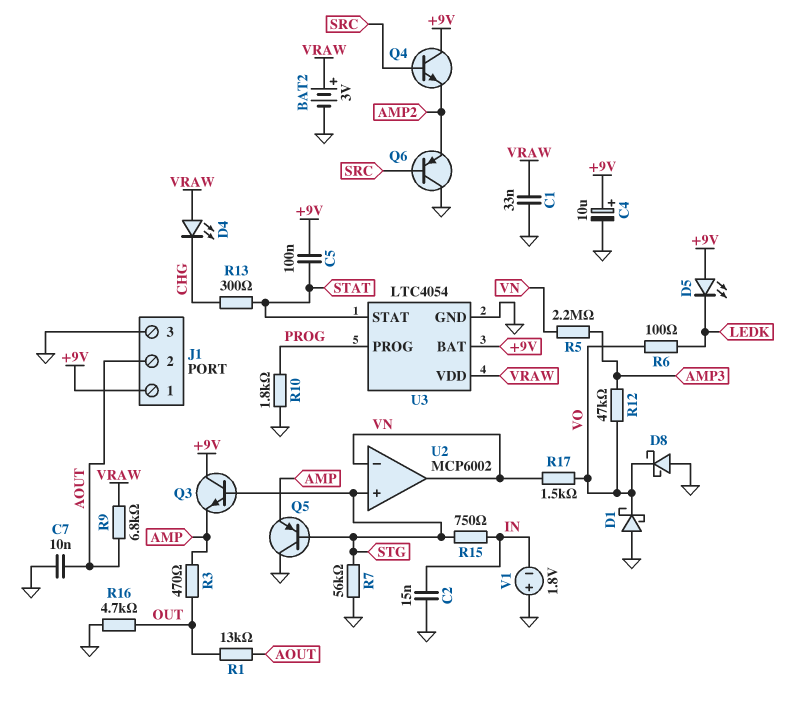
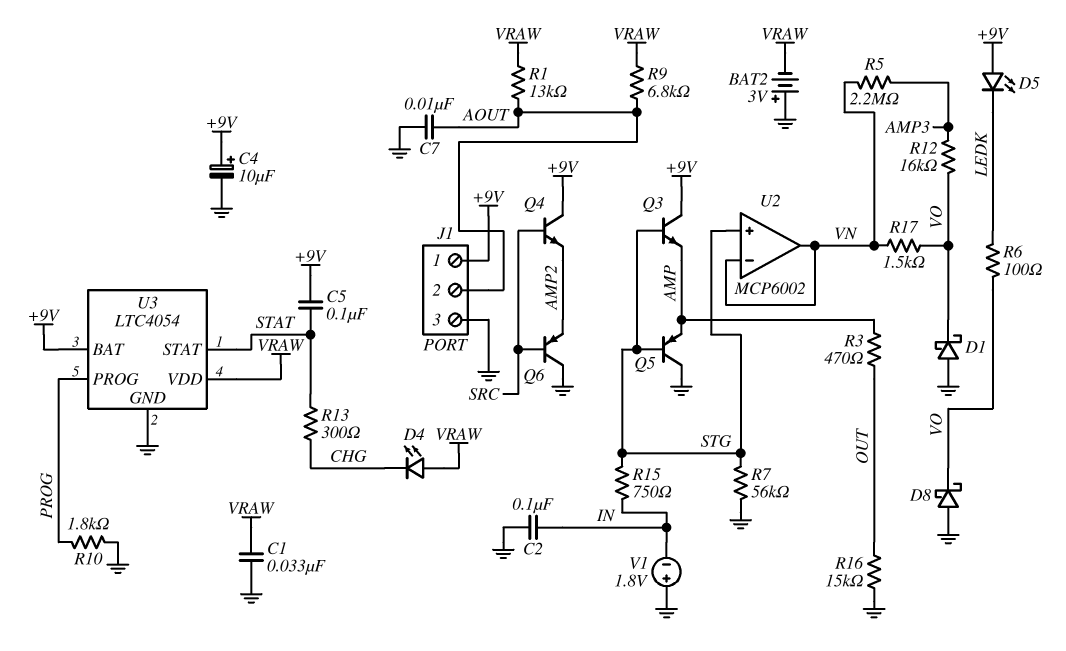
BAT2: 3V (plus VRAW, minus GND) -> 3V (plus GND, minus VRAW)
C2: 15nF (GND, IN) -> 100nF (GND, IN)
R1: 13k (AOUT, OUT) -> 13k (AOUT, VRAW)
R12: 47k (AMP3, VO) -> 16k (AMP3, VO)
R16: 4.7k (GND, OUT) -> 15k (GND, OUT)

